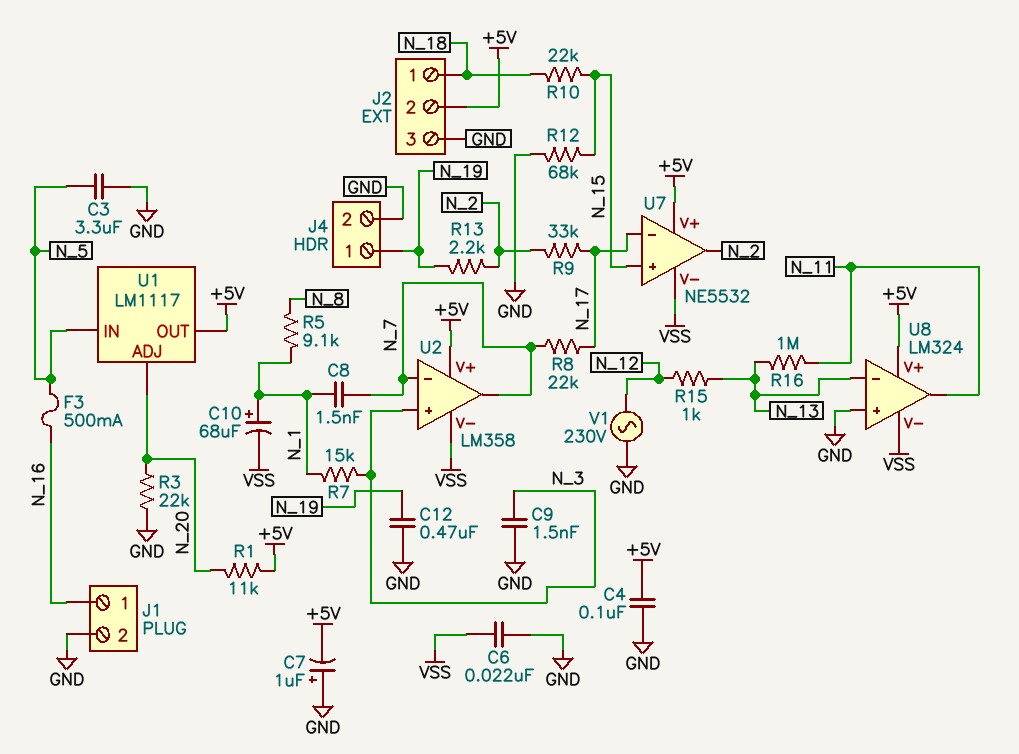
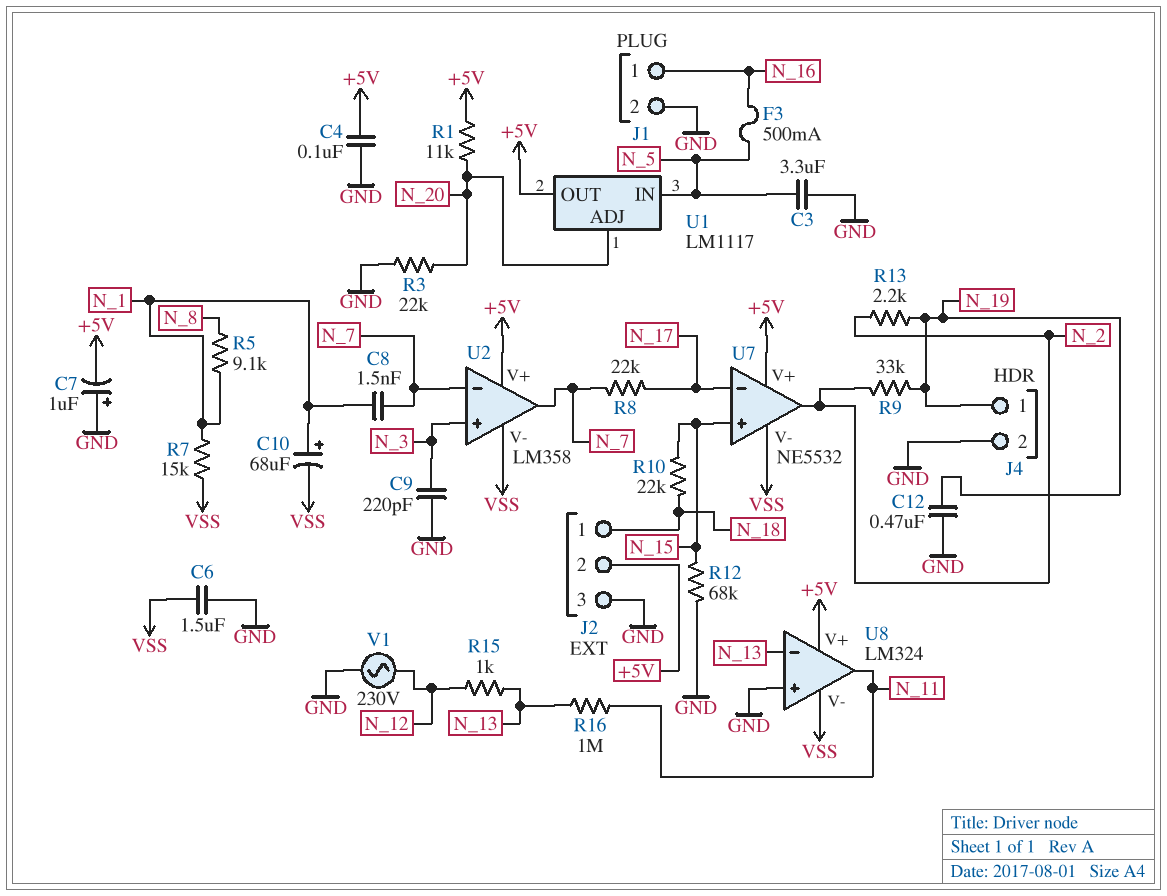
C6: 22nF (GND, VSS) -> 1.5uF (GND, VSS)
C9: 1.5nF (GND, N_3) -> 220pF (GND, N_3)
R7: 15k (N_1, N_3) -> 15k (N_1, VSS)
R9: 33k (N_2, N_17) -> 33k (N_2, N_19)

